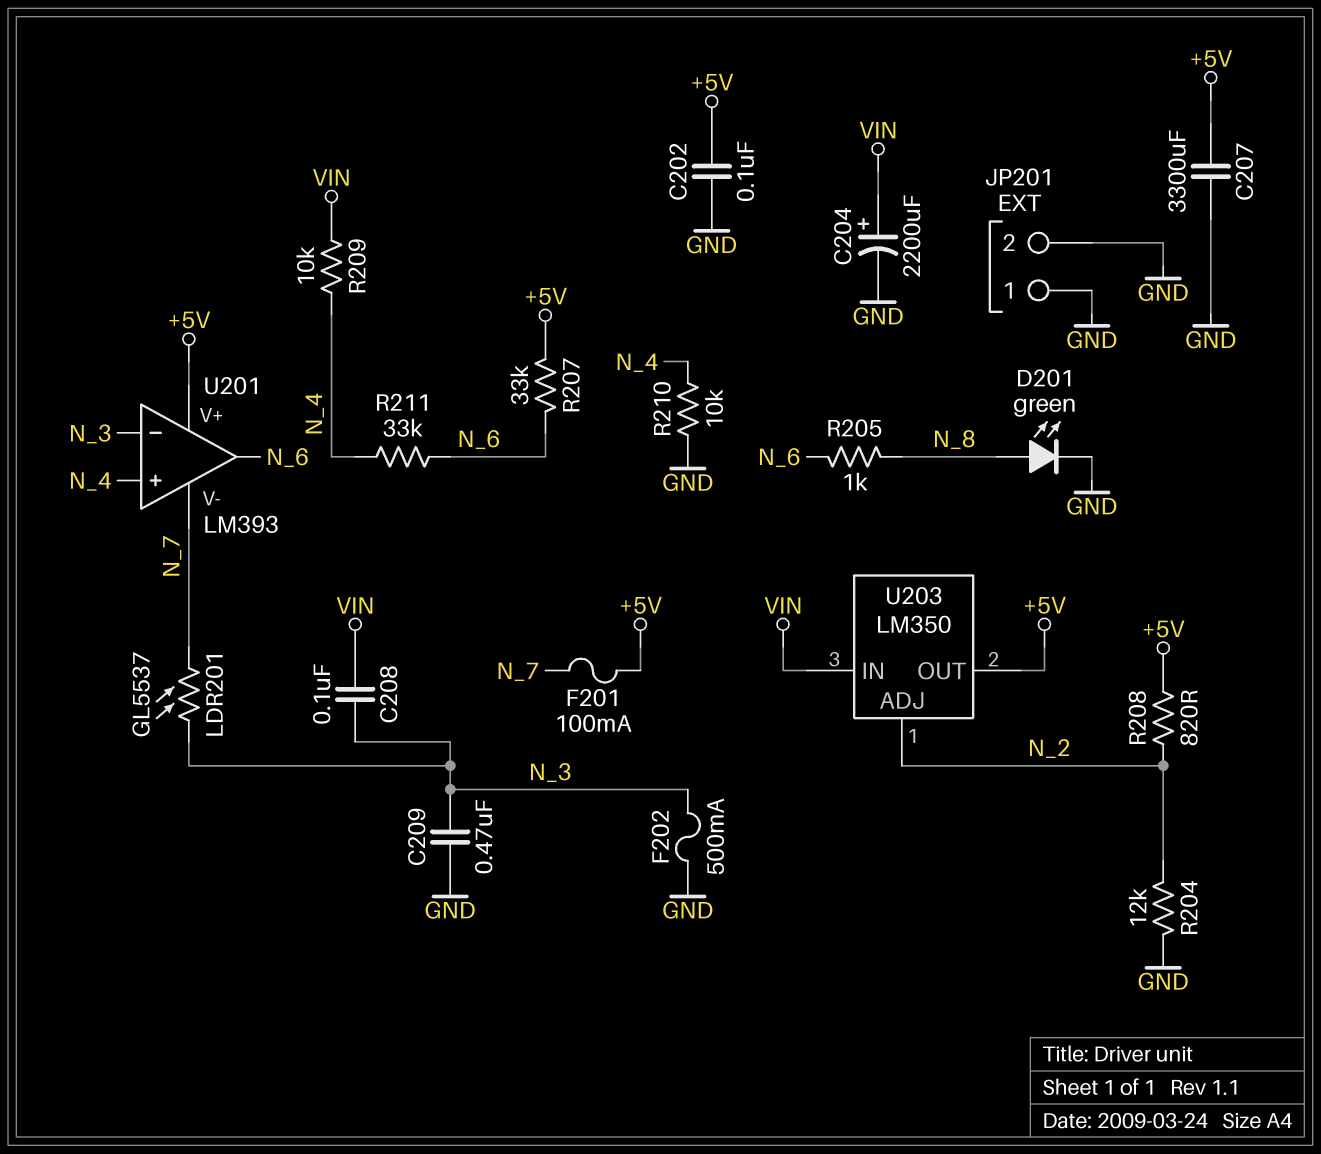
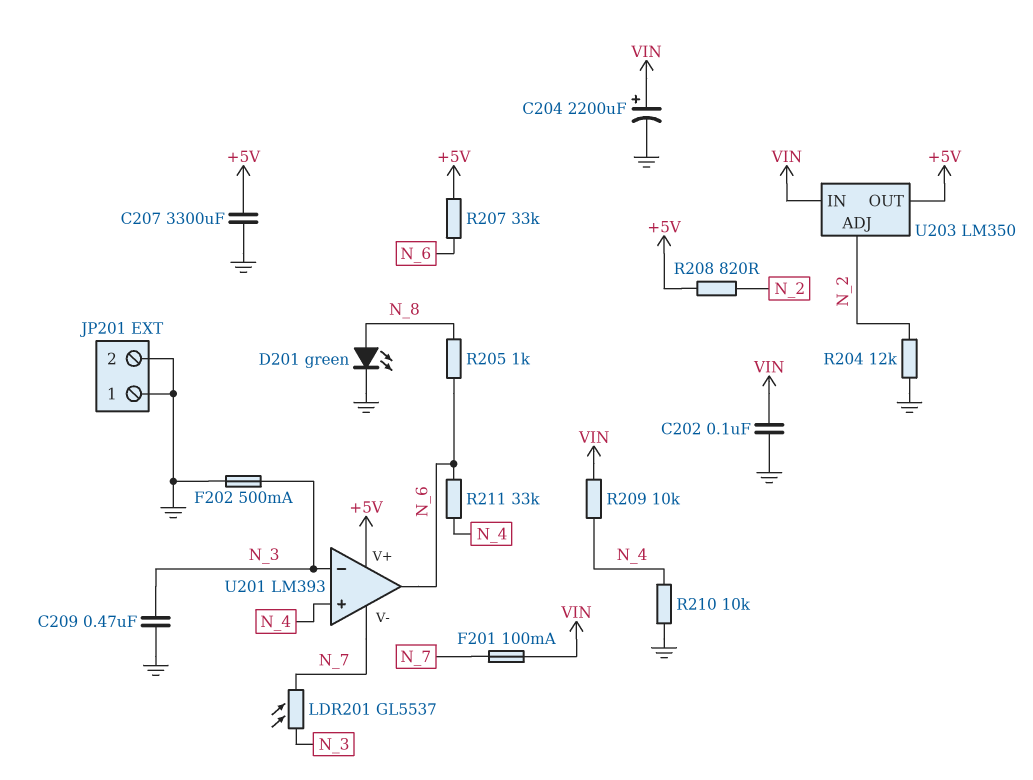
C202: 100nF (+5V, GND) -> 100nF (GND, VIN)
C208: 100nF (N_3, VIN) -> none
F201: 100mA (+5V, N_7) -> 100mA (N_7, VIN)

